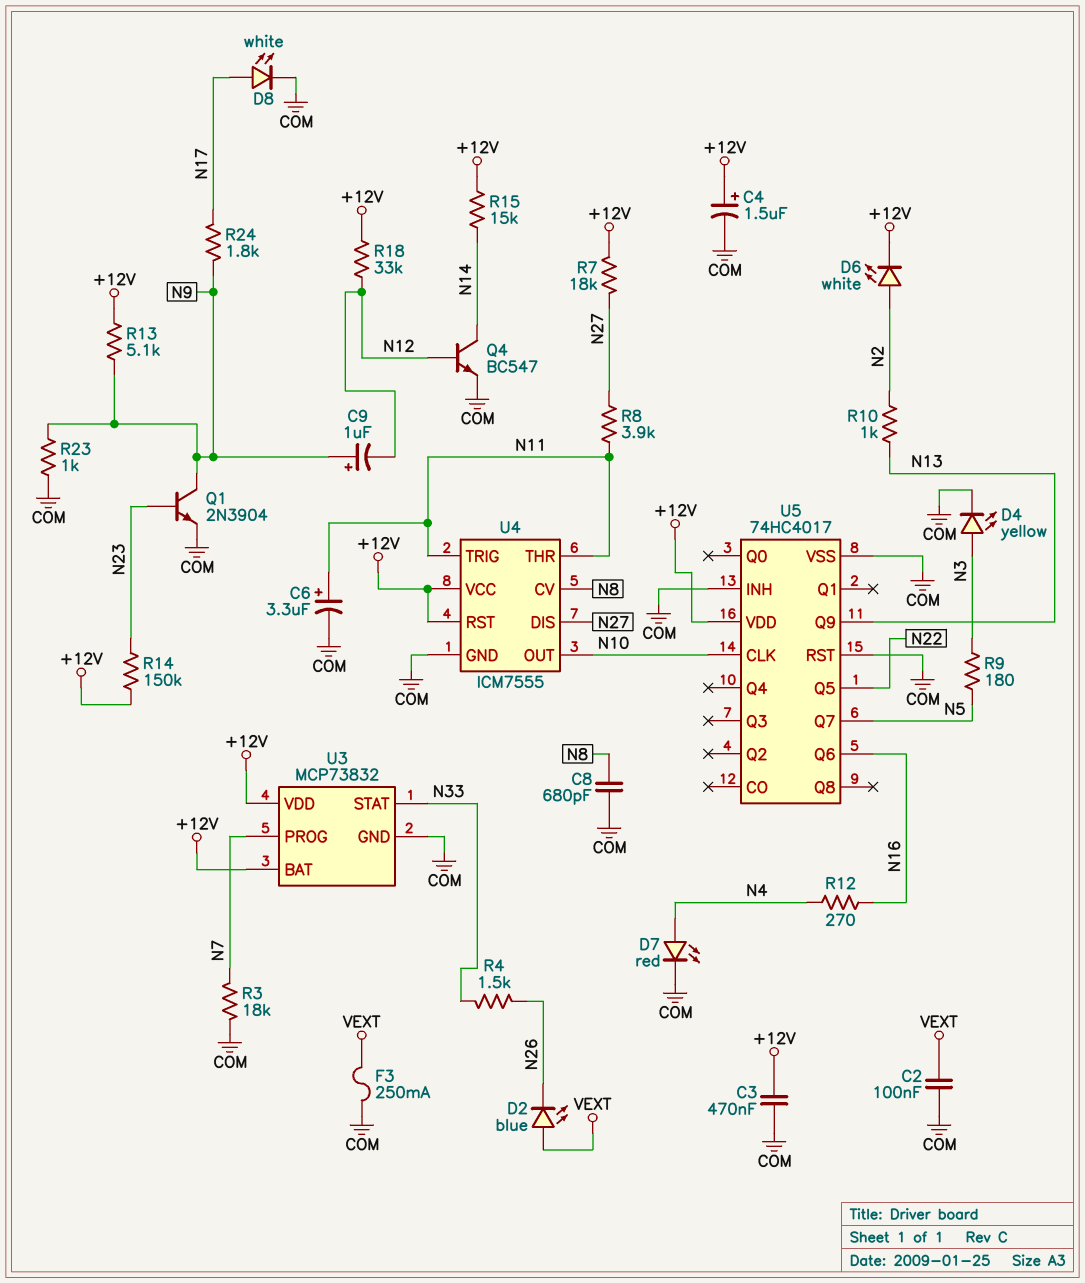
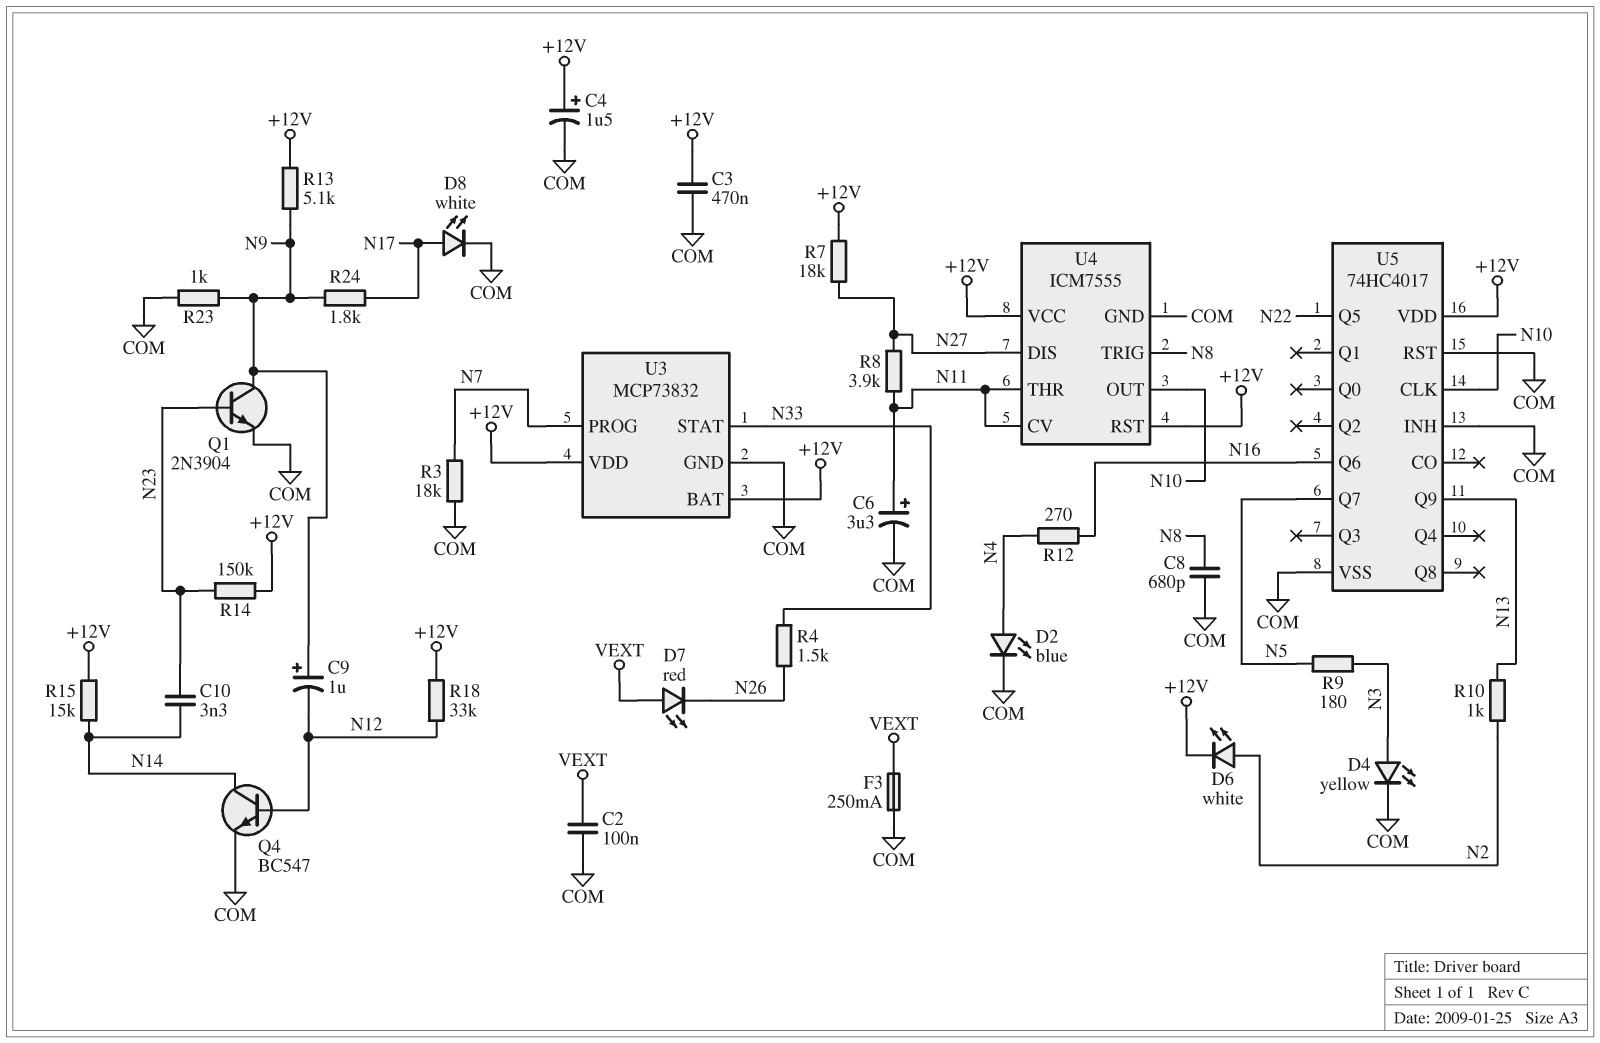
C10: none -> 3.3nF (N14, N23)
D2: LED blue (A VEXT, K N26) -> LED blue (A N4, K COM)
D7: LED red (A N4, K COM) -> LED red (A VEXT, K N26)
U4 pin CV: N8 -> N11
U4 pin TRIG: N11 -> N8

